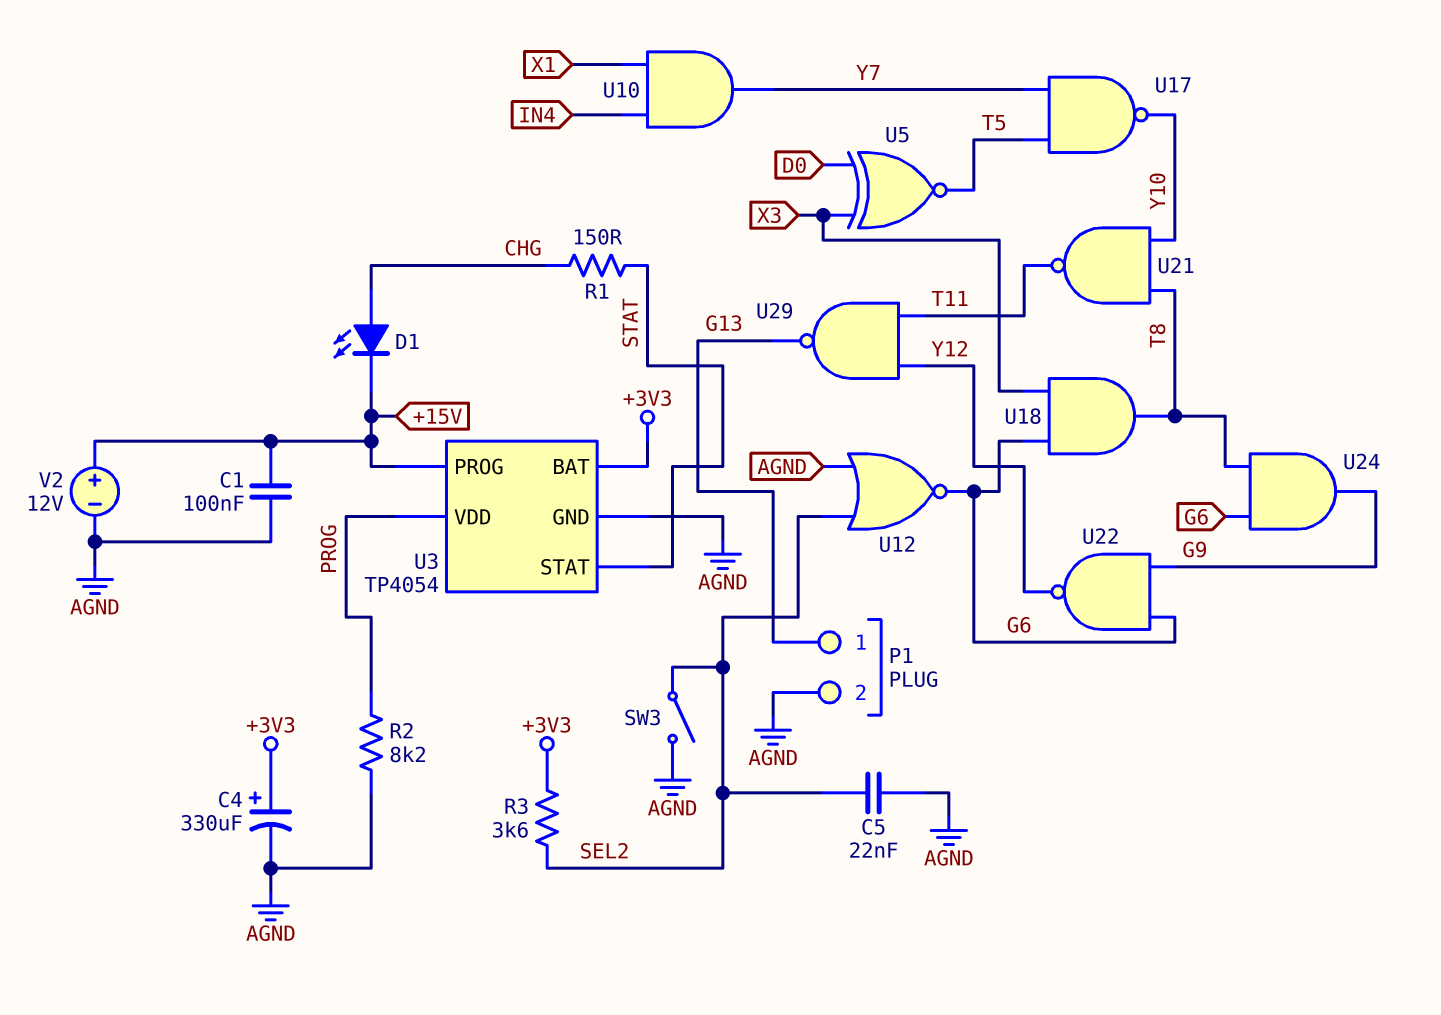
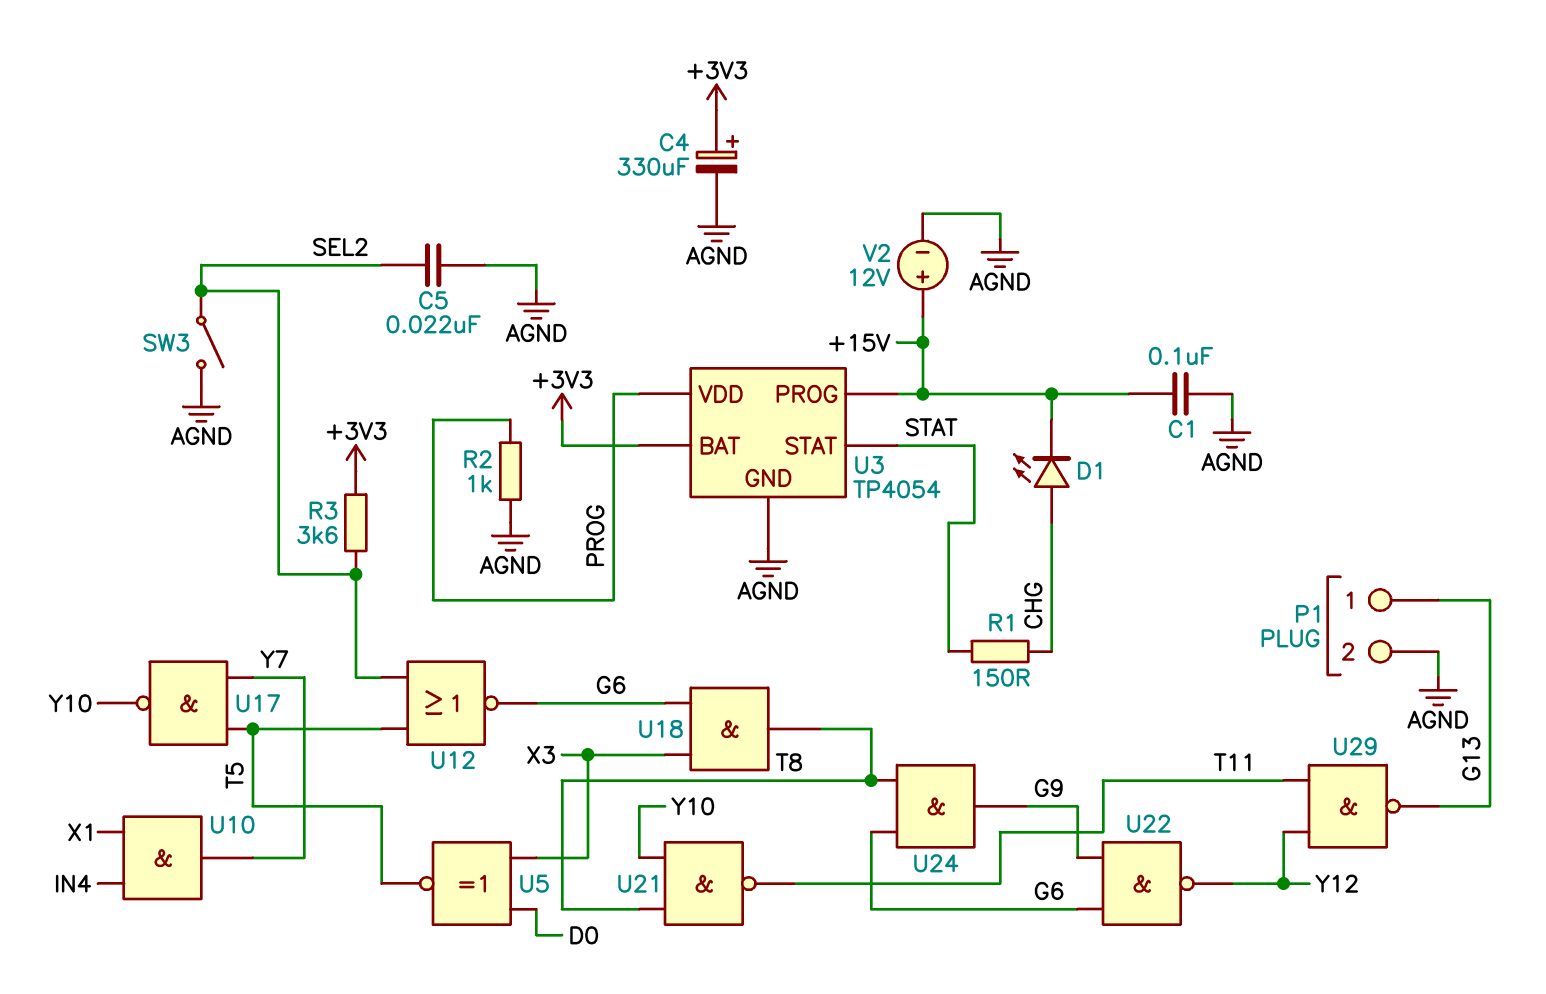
R2: 8.2k (AGND, PROG) -> 1k (AGND, PROG)
U12: NOR (in AGND, in SEL2, out G6) -> NOR (in SEL2, in T5, out G6)

